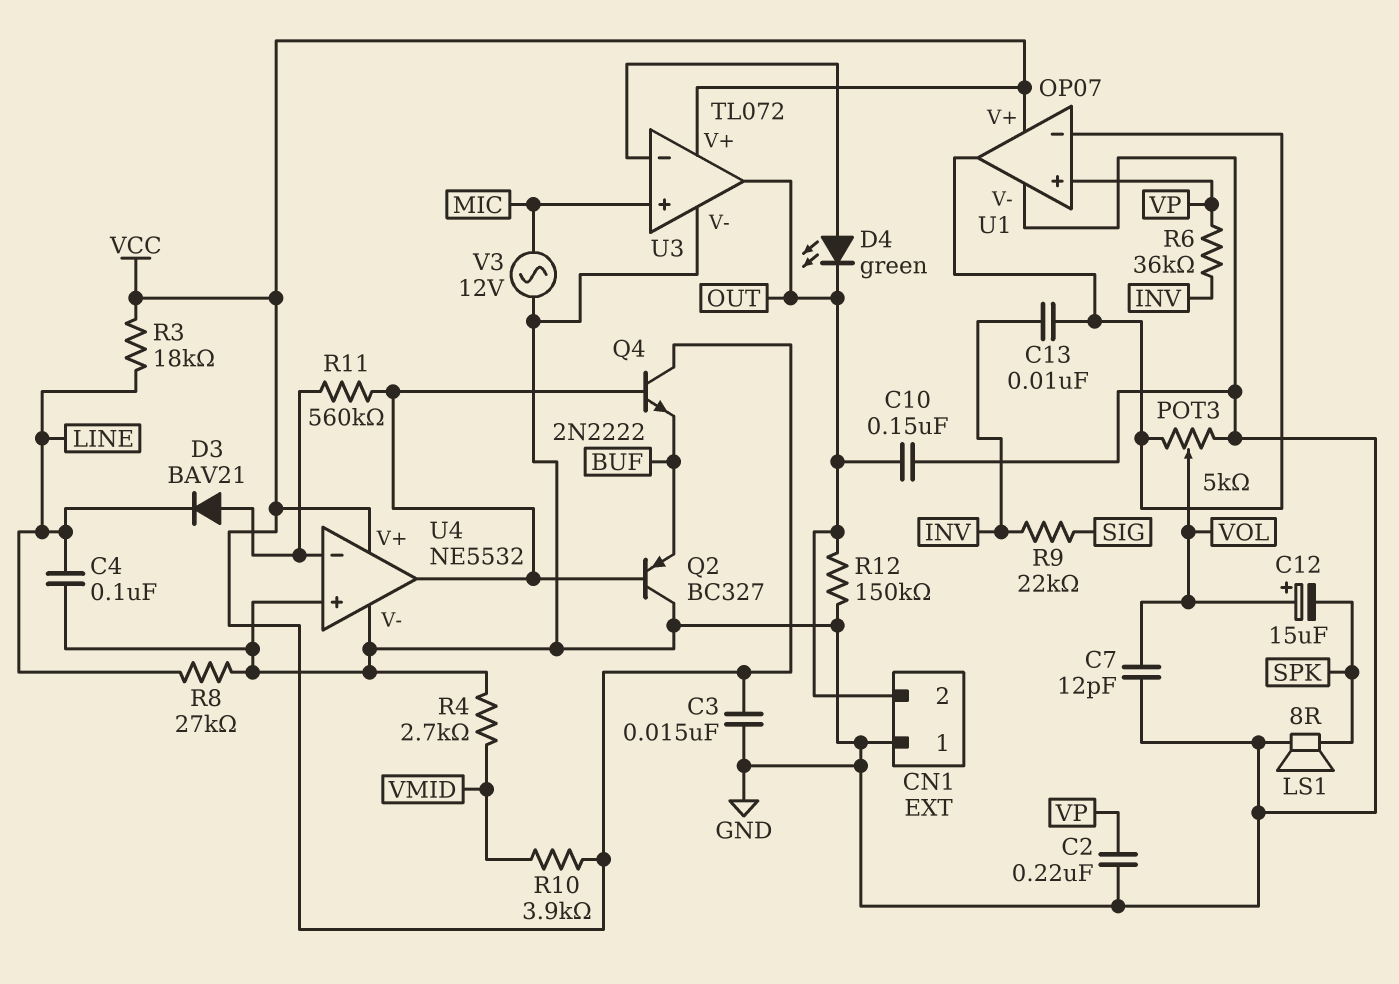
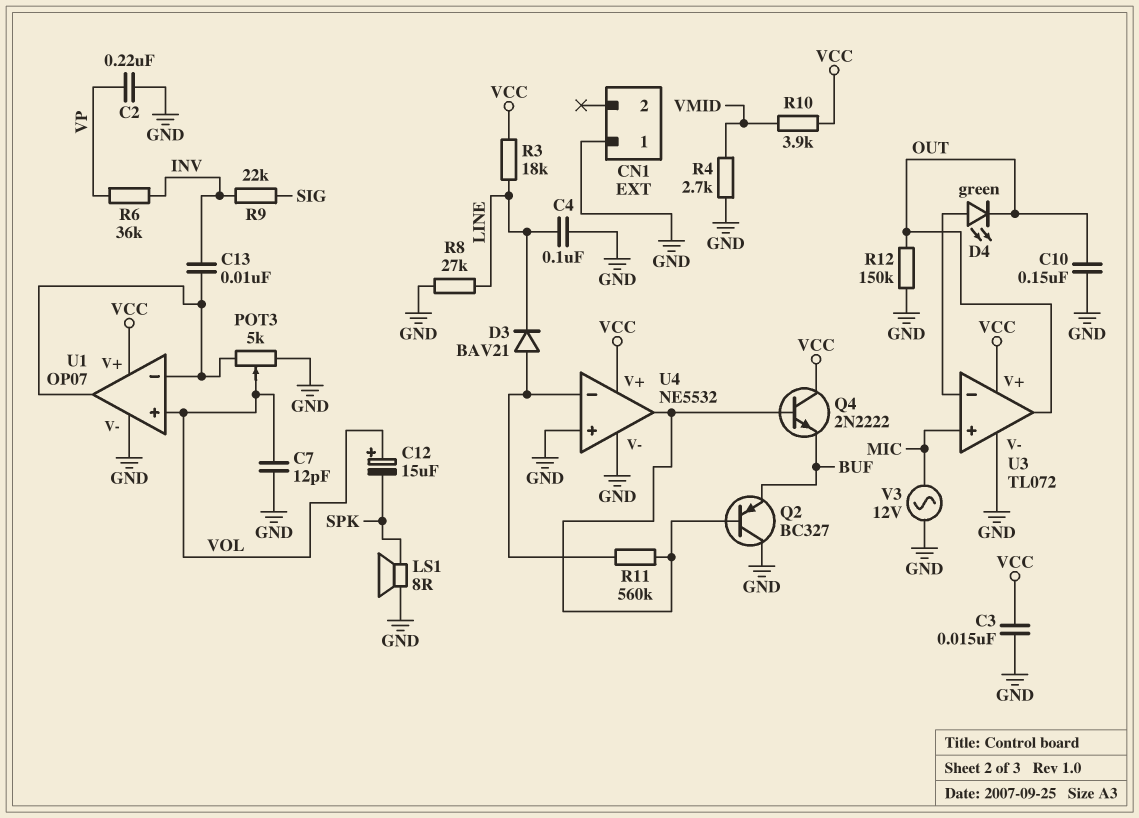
CN1 pin 2: OUT -> none
U1 pin in+: VP -> VOL

